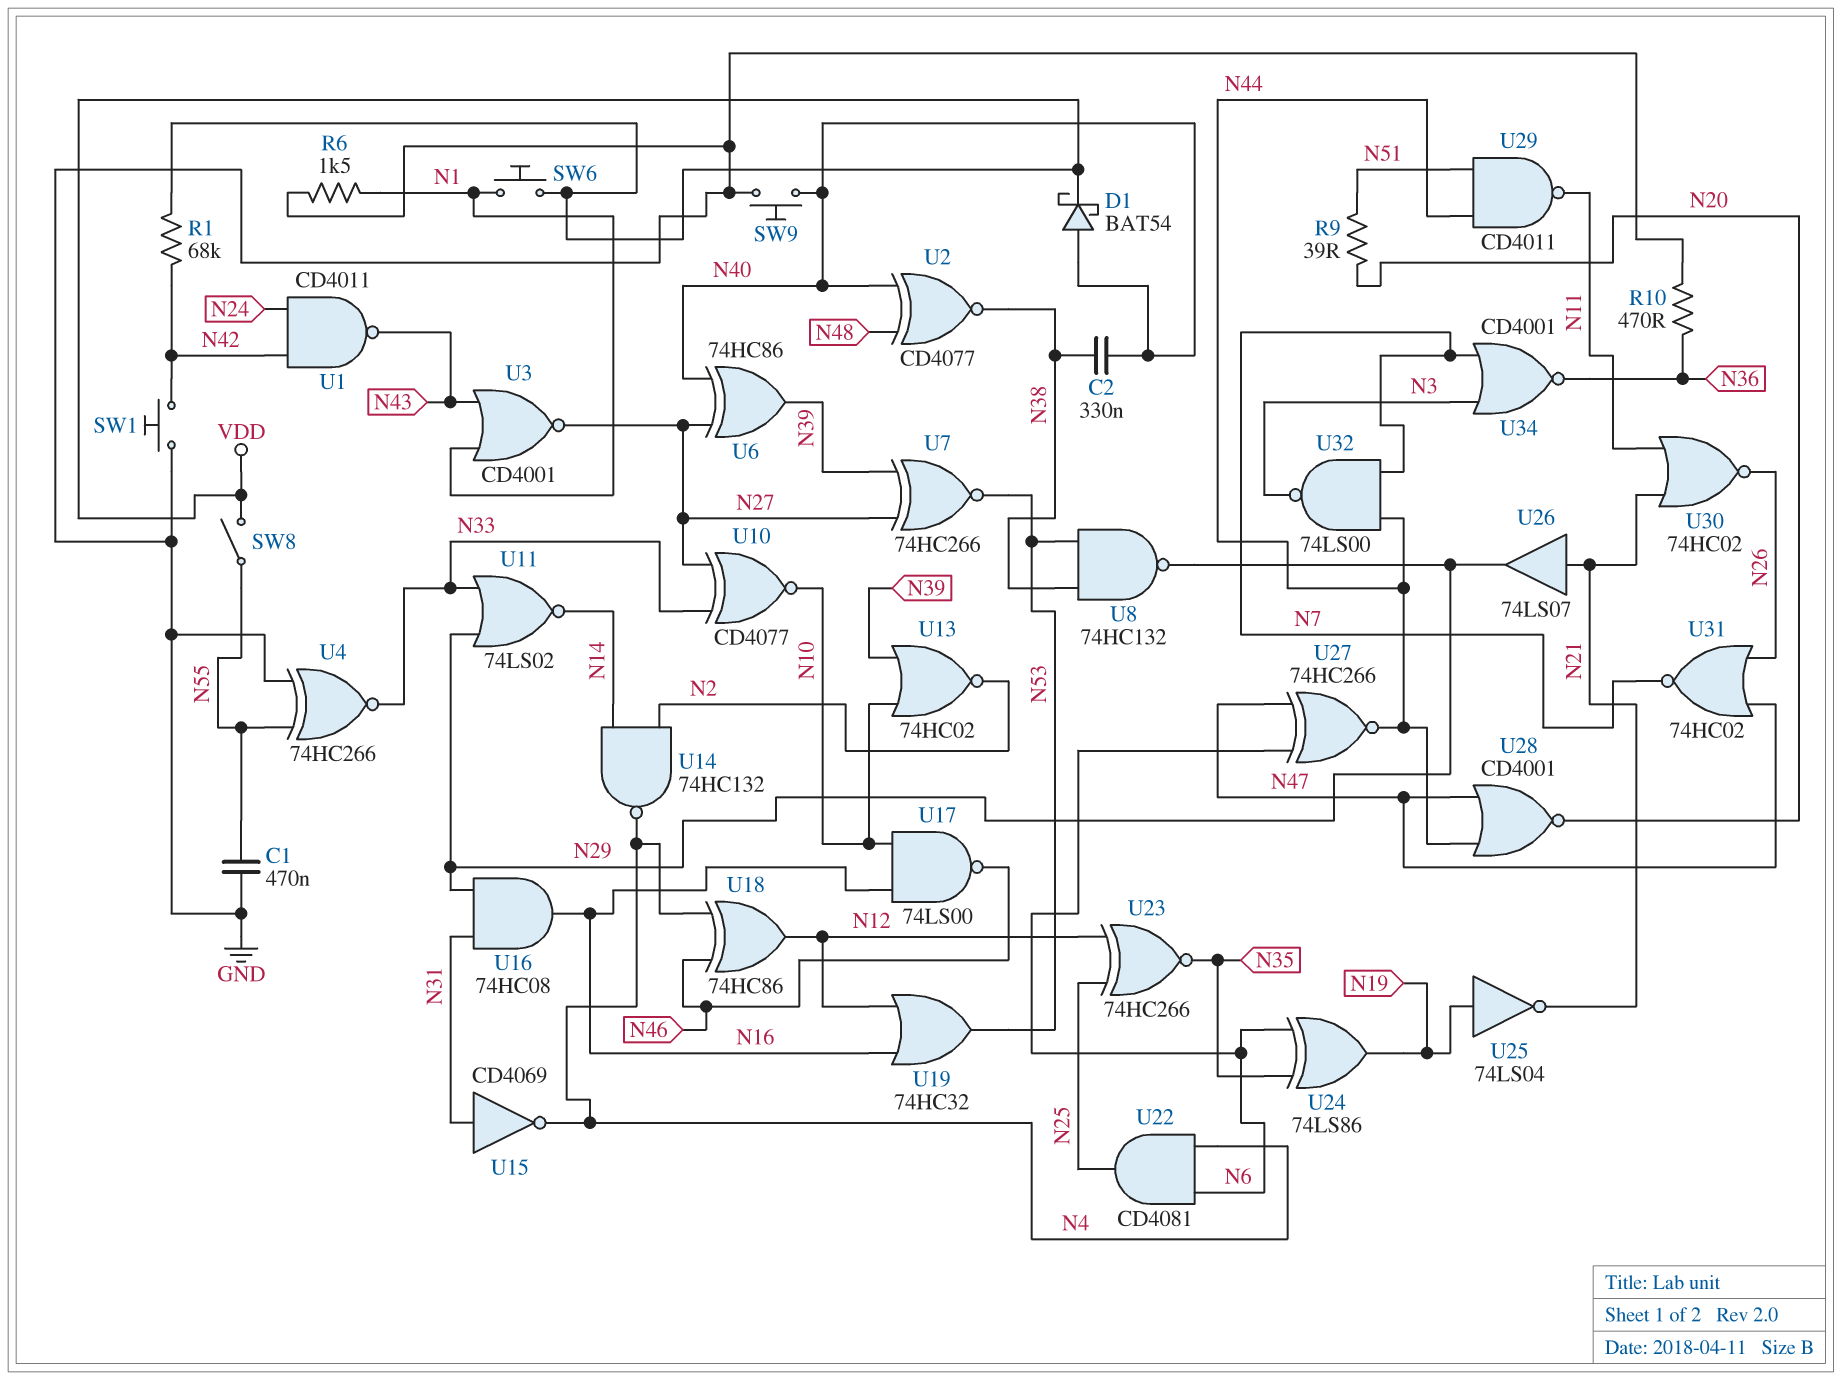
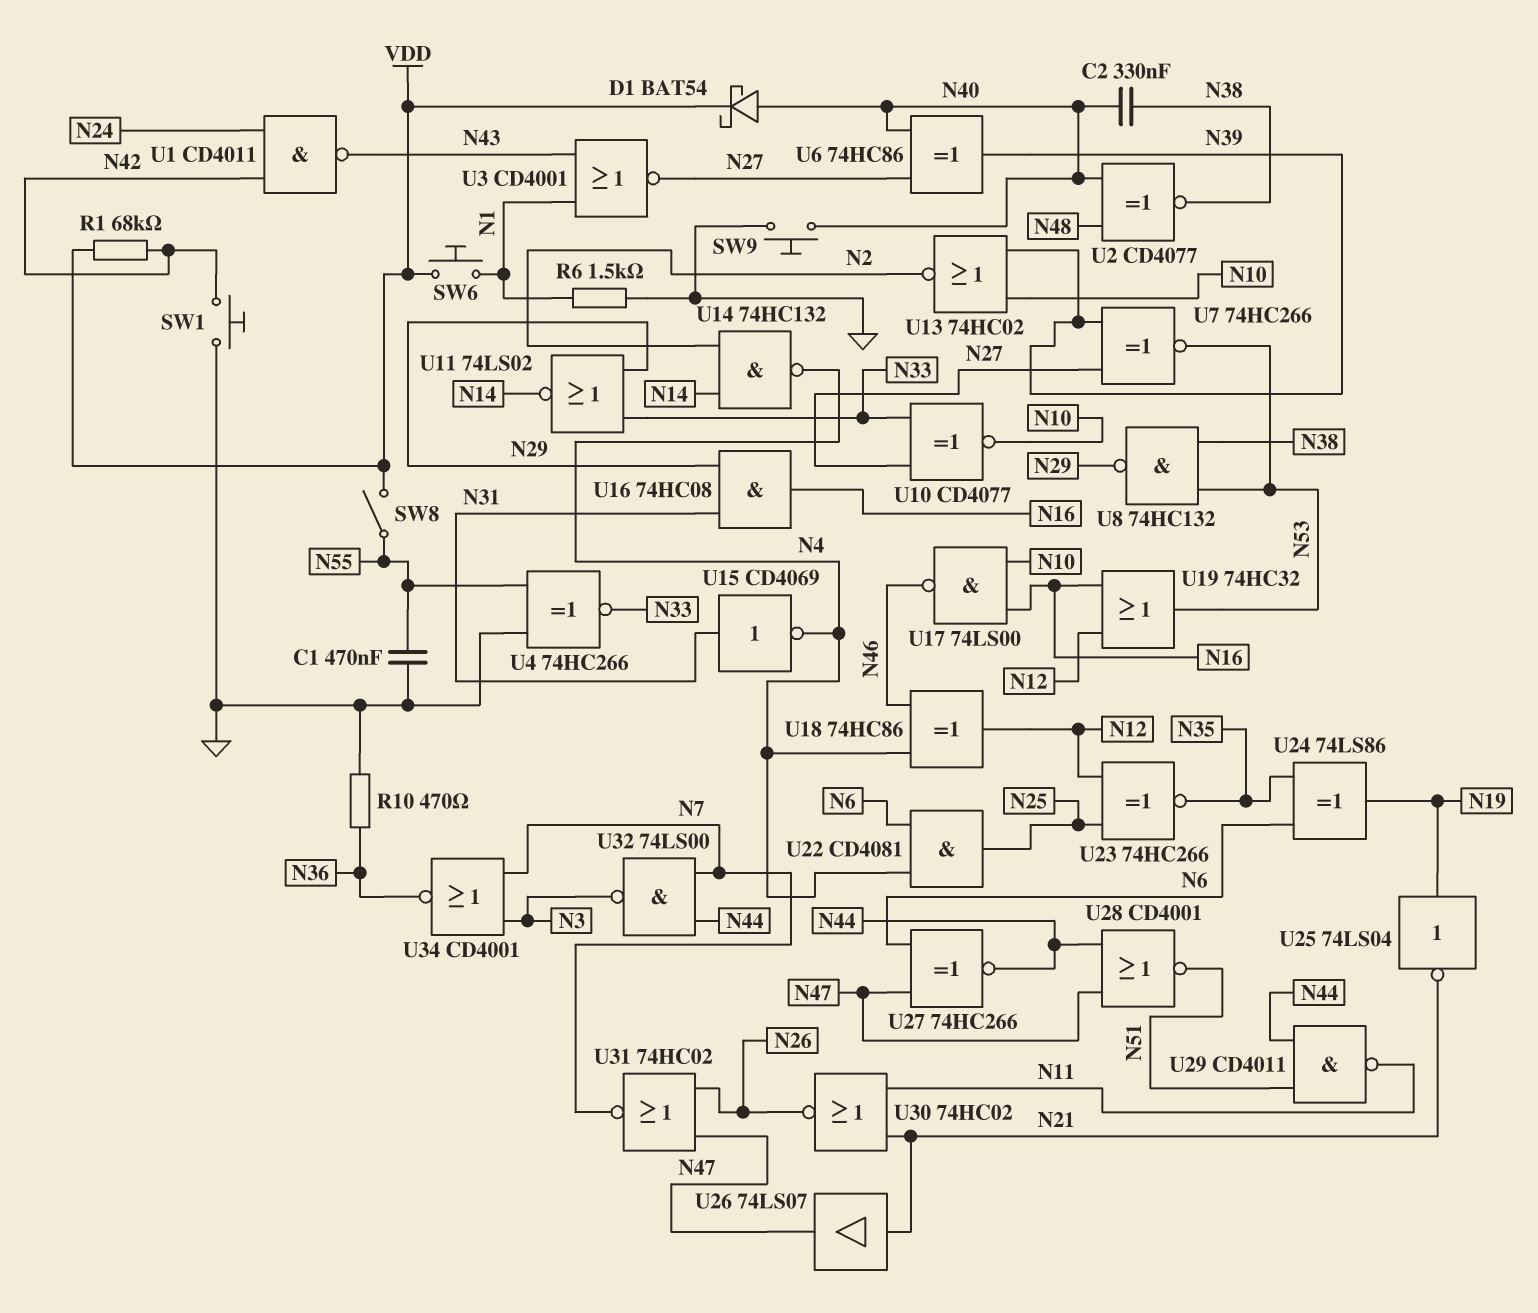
R9: 39 (N20, N51) -> none
U26: buffer 74LS07 (in N21, out N29) -> buffer 74LS07 (in N21, out N47)
U28: NOR CD4001 (in N44, in N47, out N20) -> NOR CD4001 (in N44, in N47, out N51)

